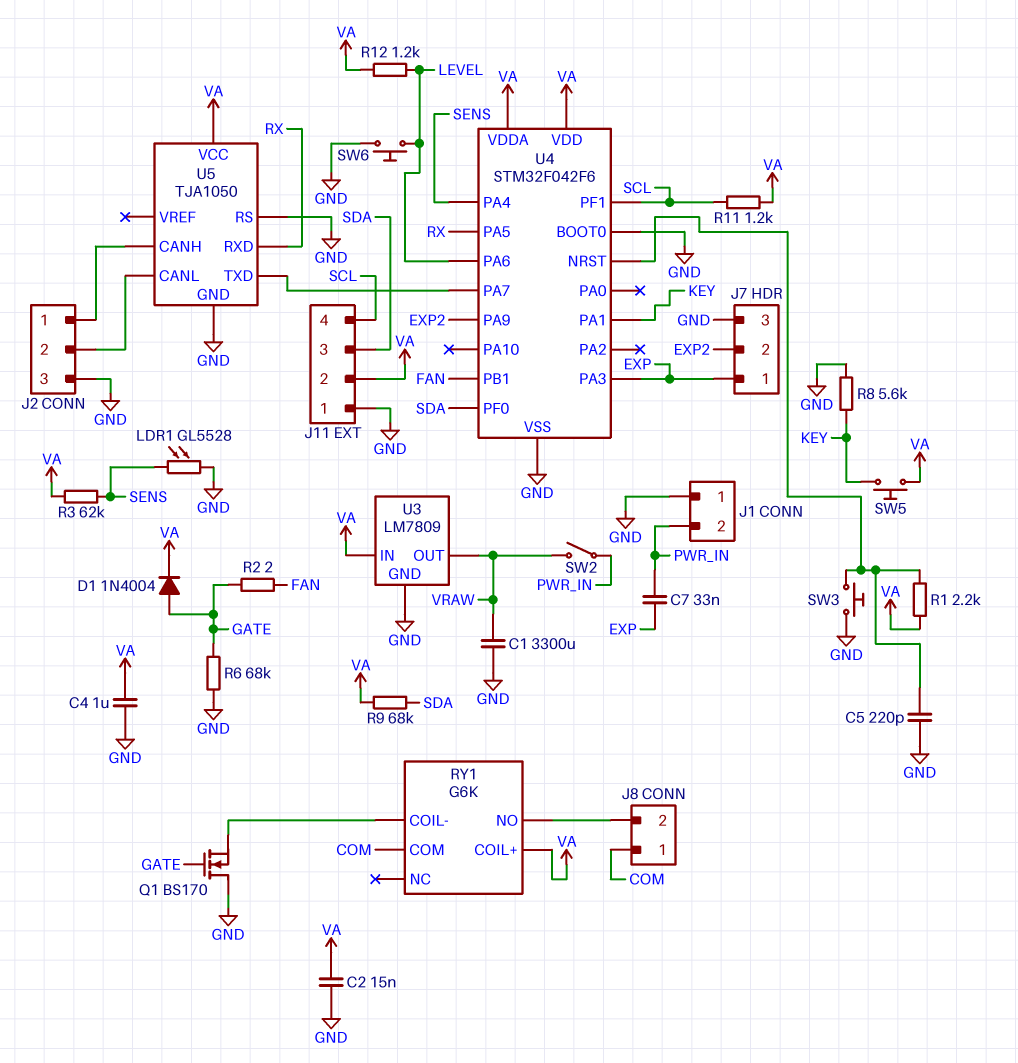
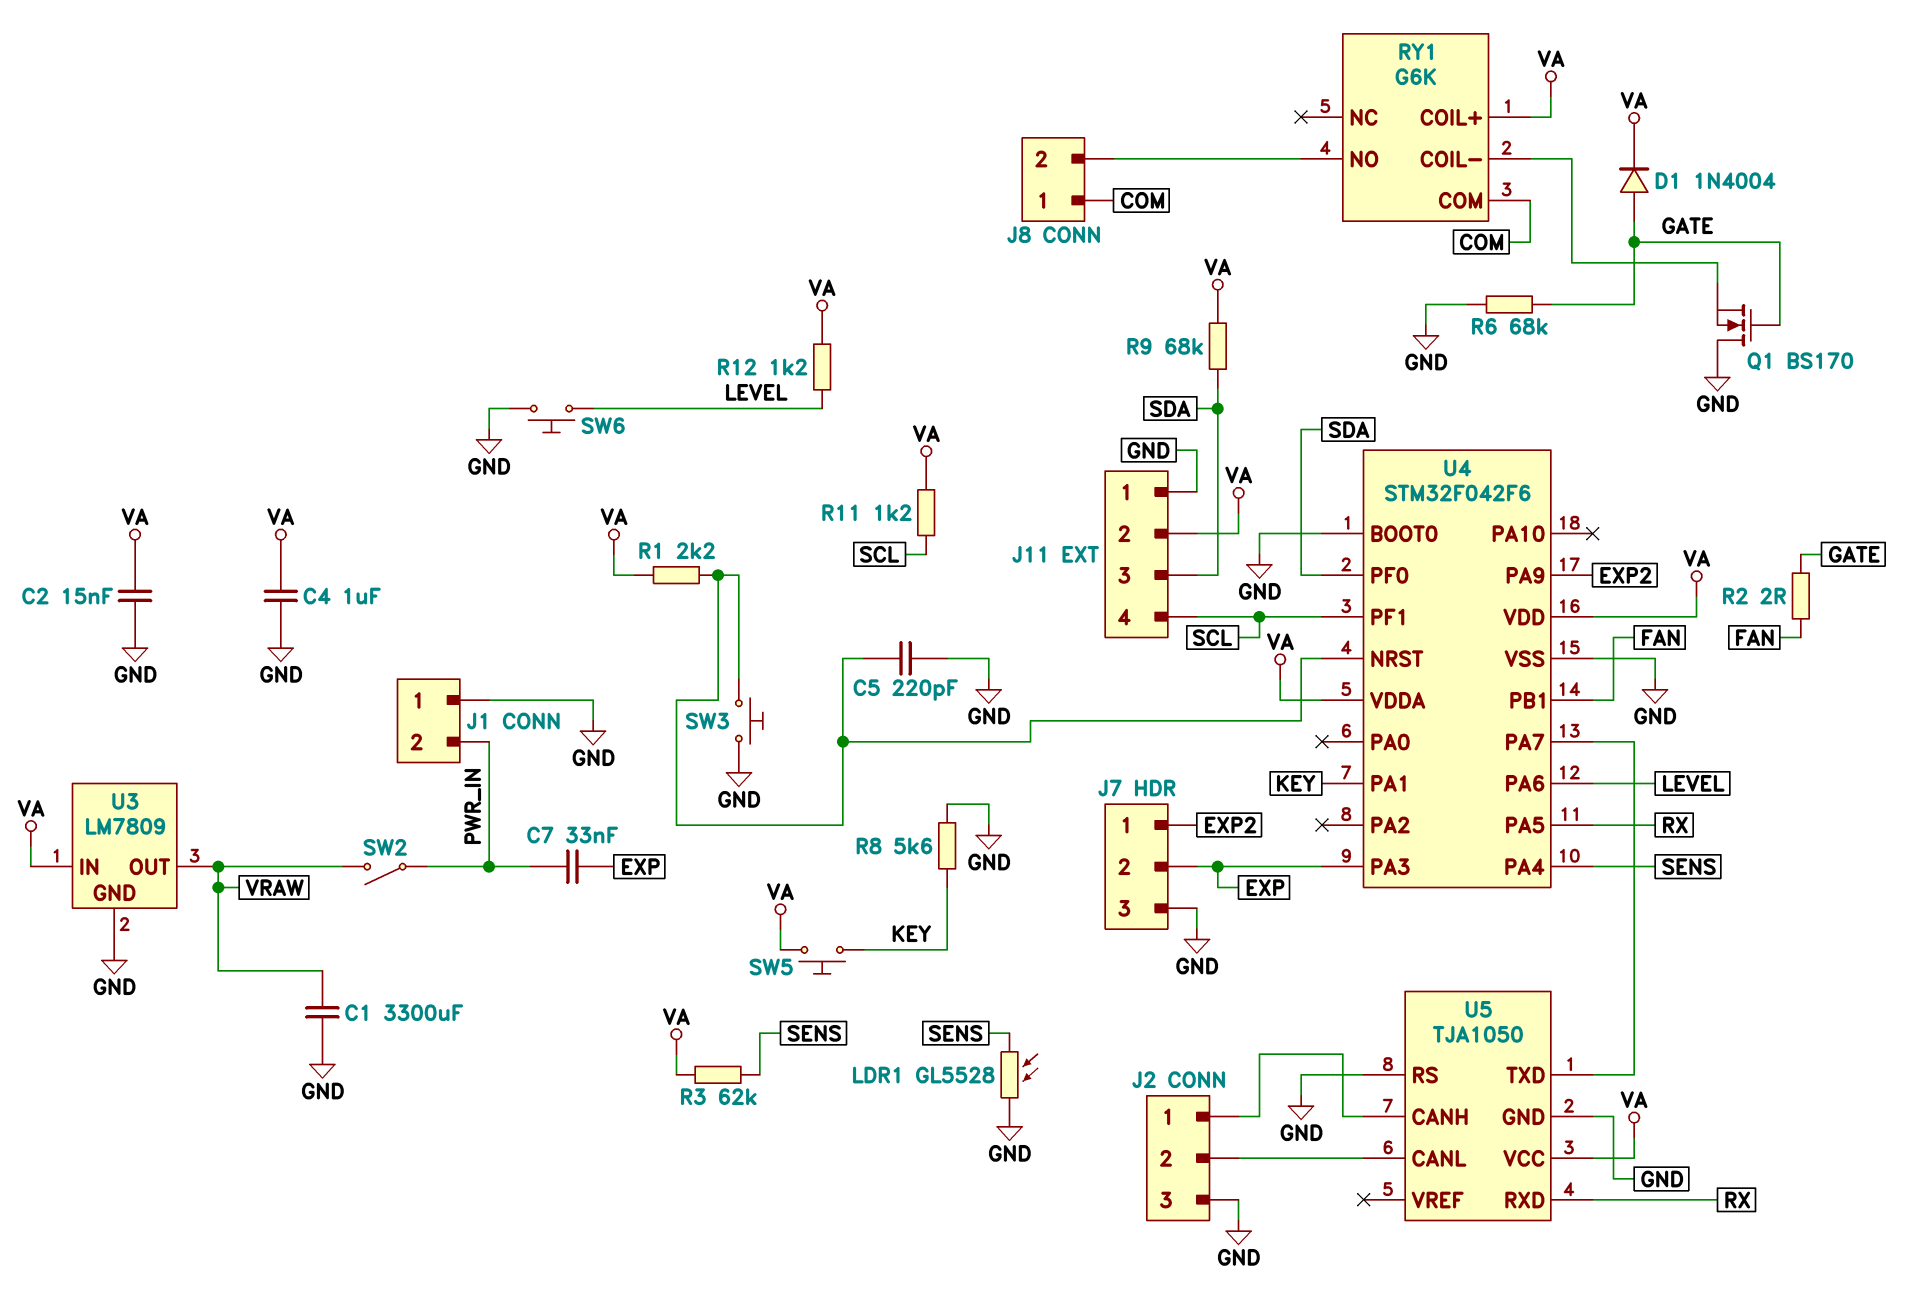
J7 pin 1: EXP -> EXP2
J7 pin 2: EXP2 -> EXP

